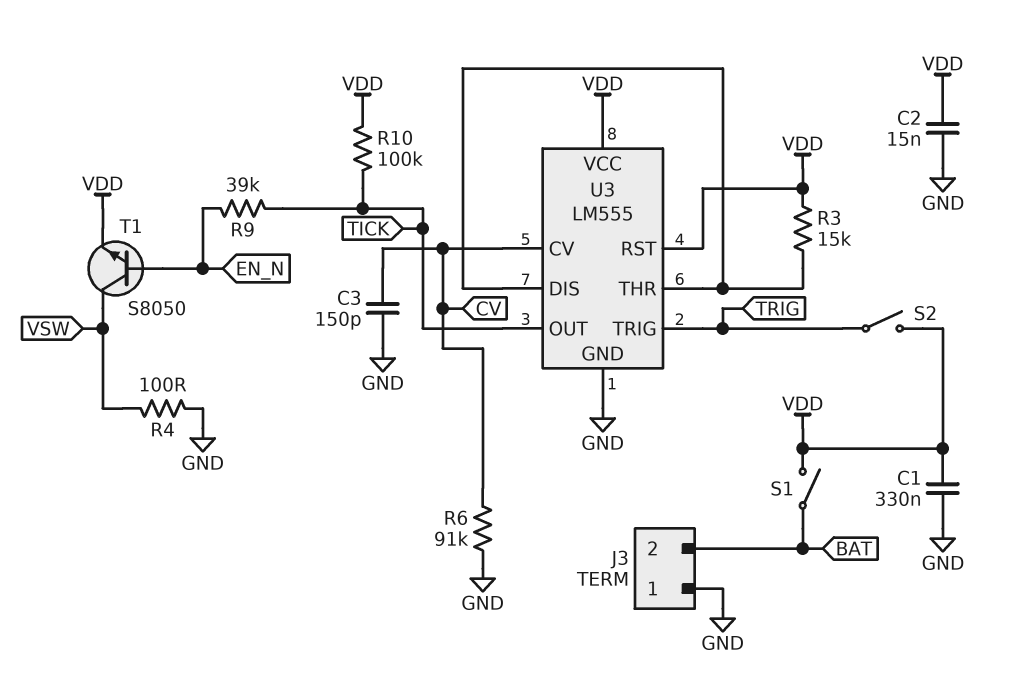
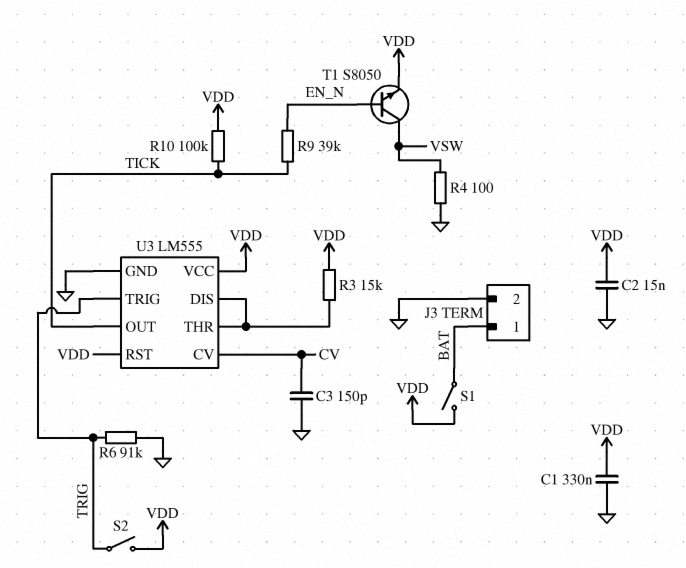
J3 pin 1: GND -> BAT
J3 pin 2: BAT -> GND
R6: 91k (CV, GND) -> 91k (GND, TRIG)

